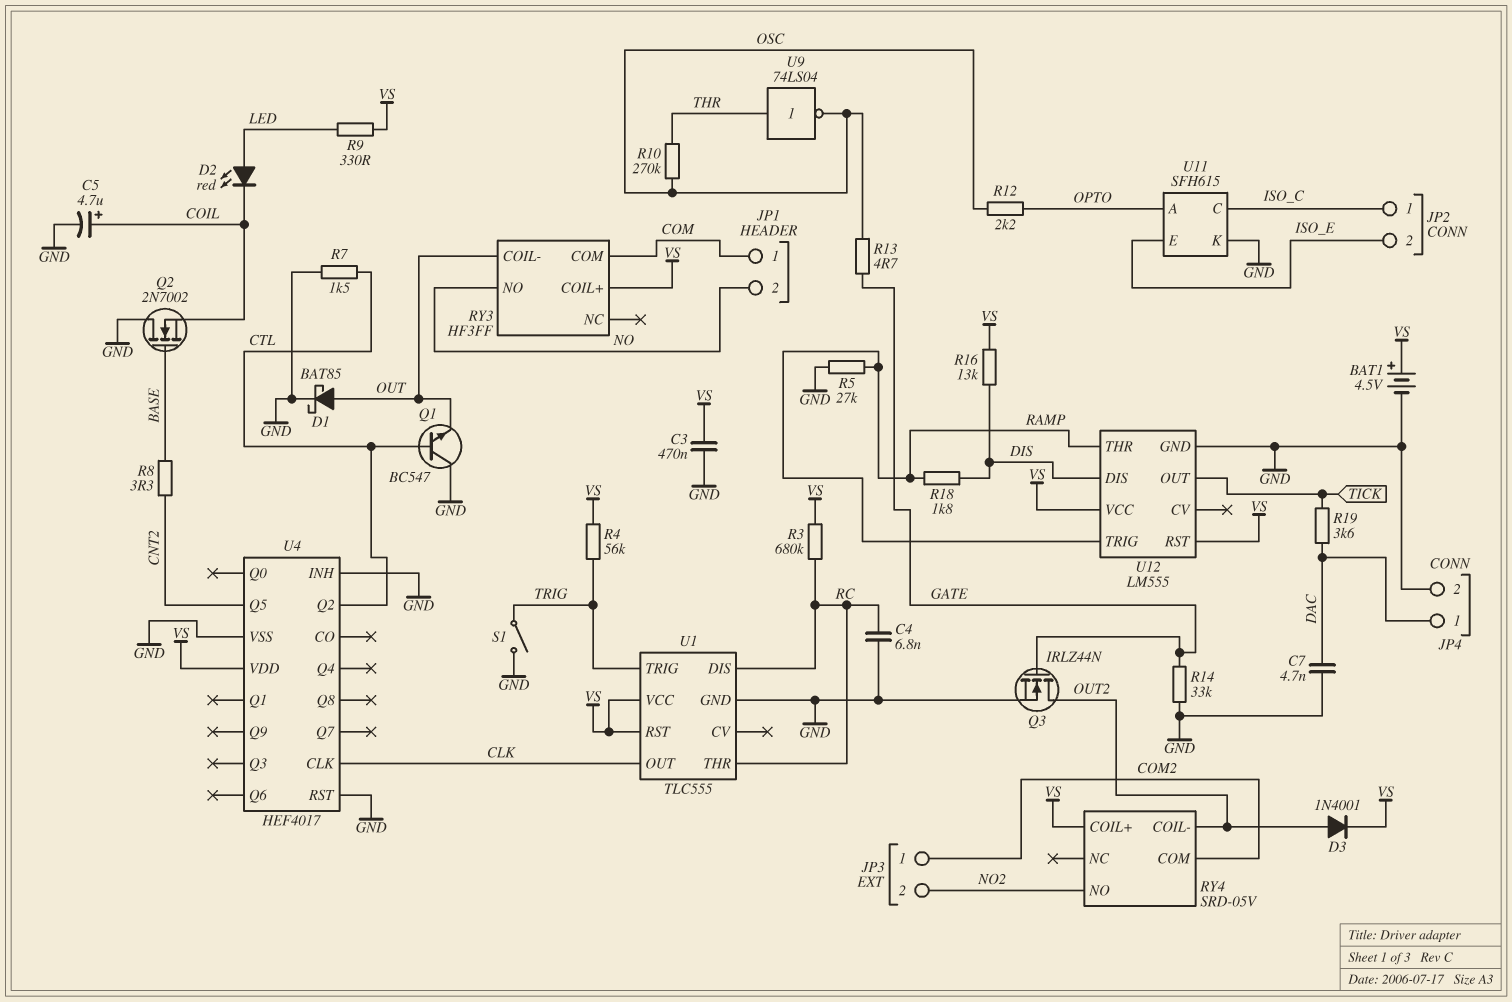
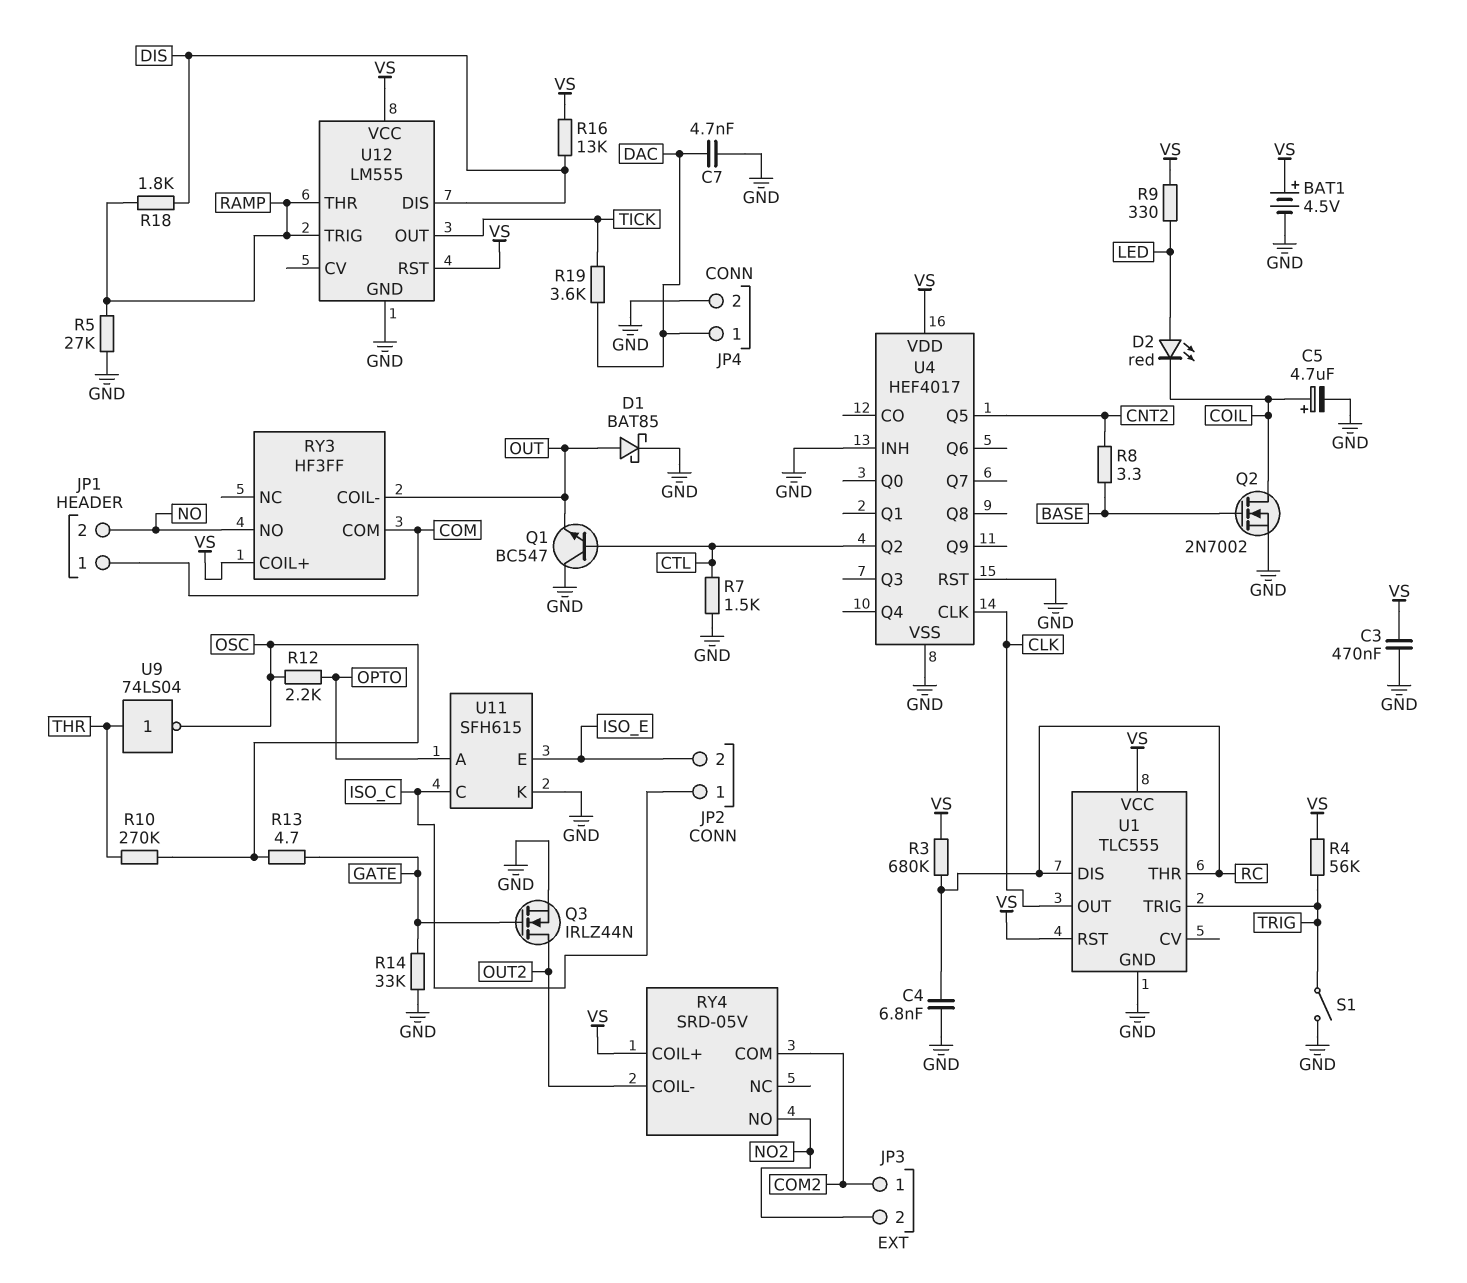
D3: diode 1N4001 (A OUT2, K VS) -> none
Q2: NMOS 2N7002 (G BASE, D GND, S COIL) -> NMOS 2N7002 (G BASE, D COIL, S GND)

